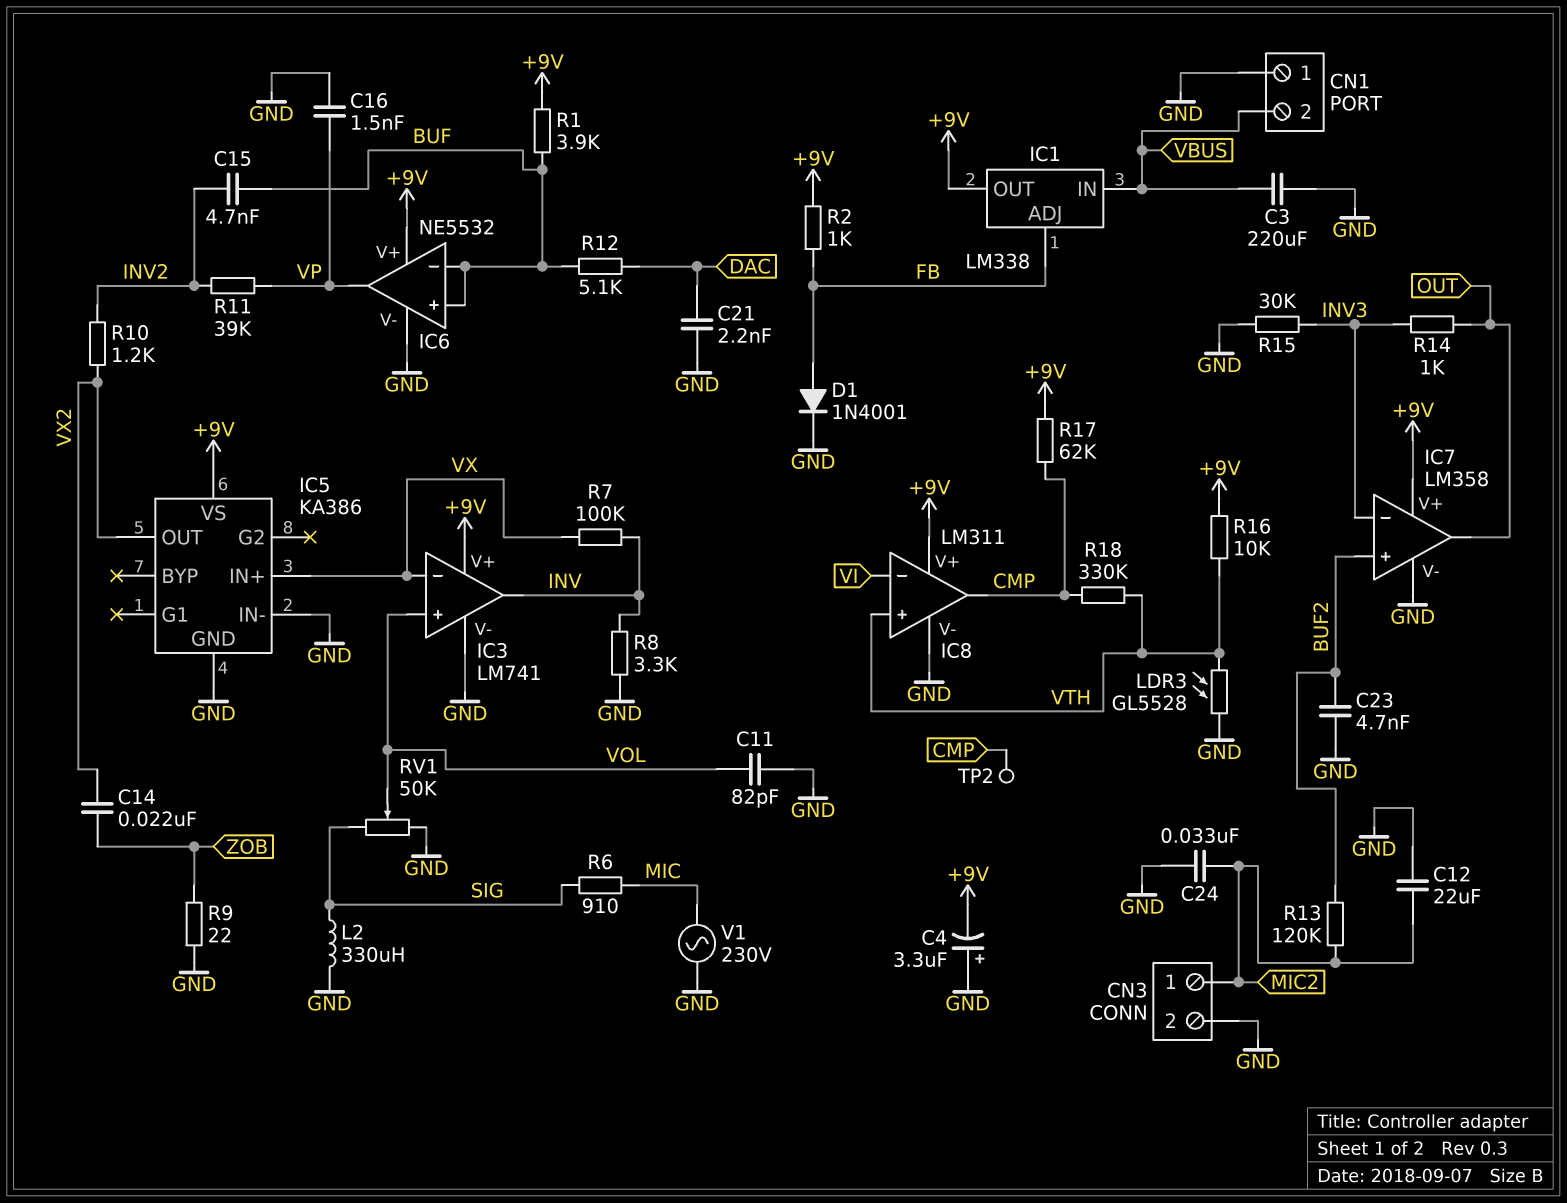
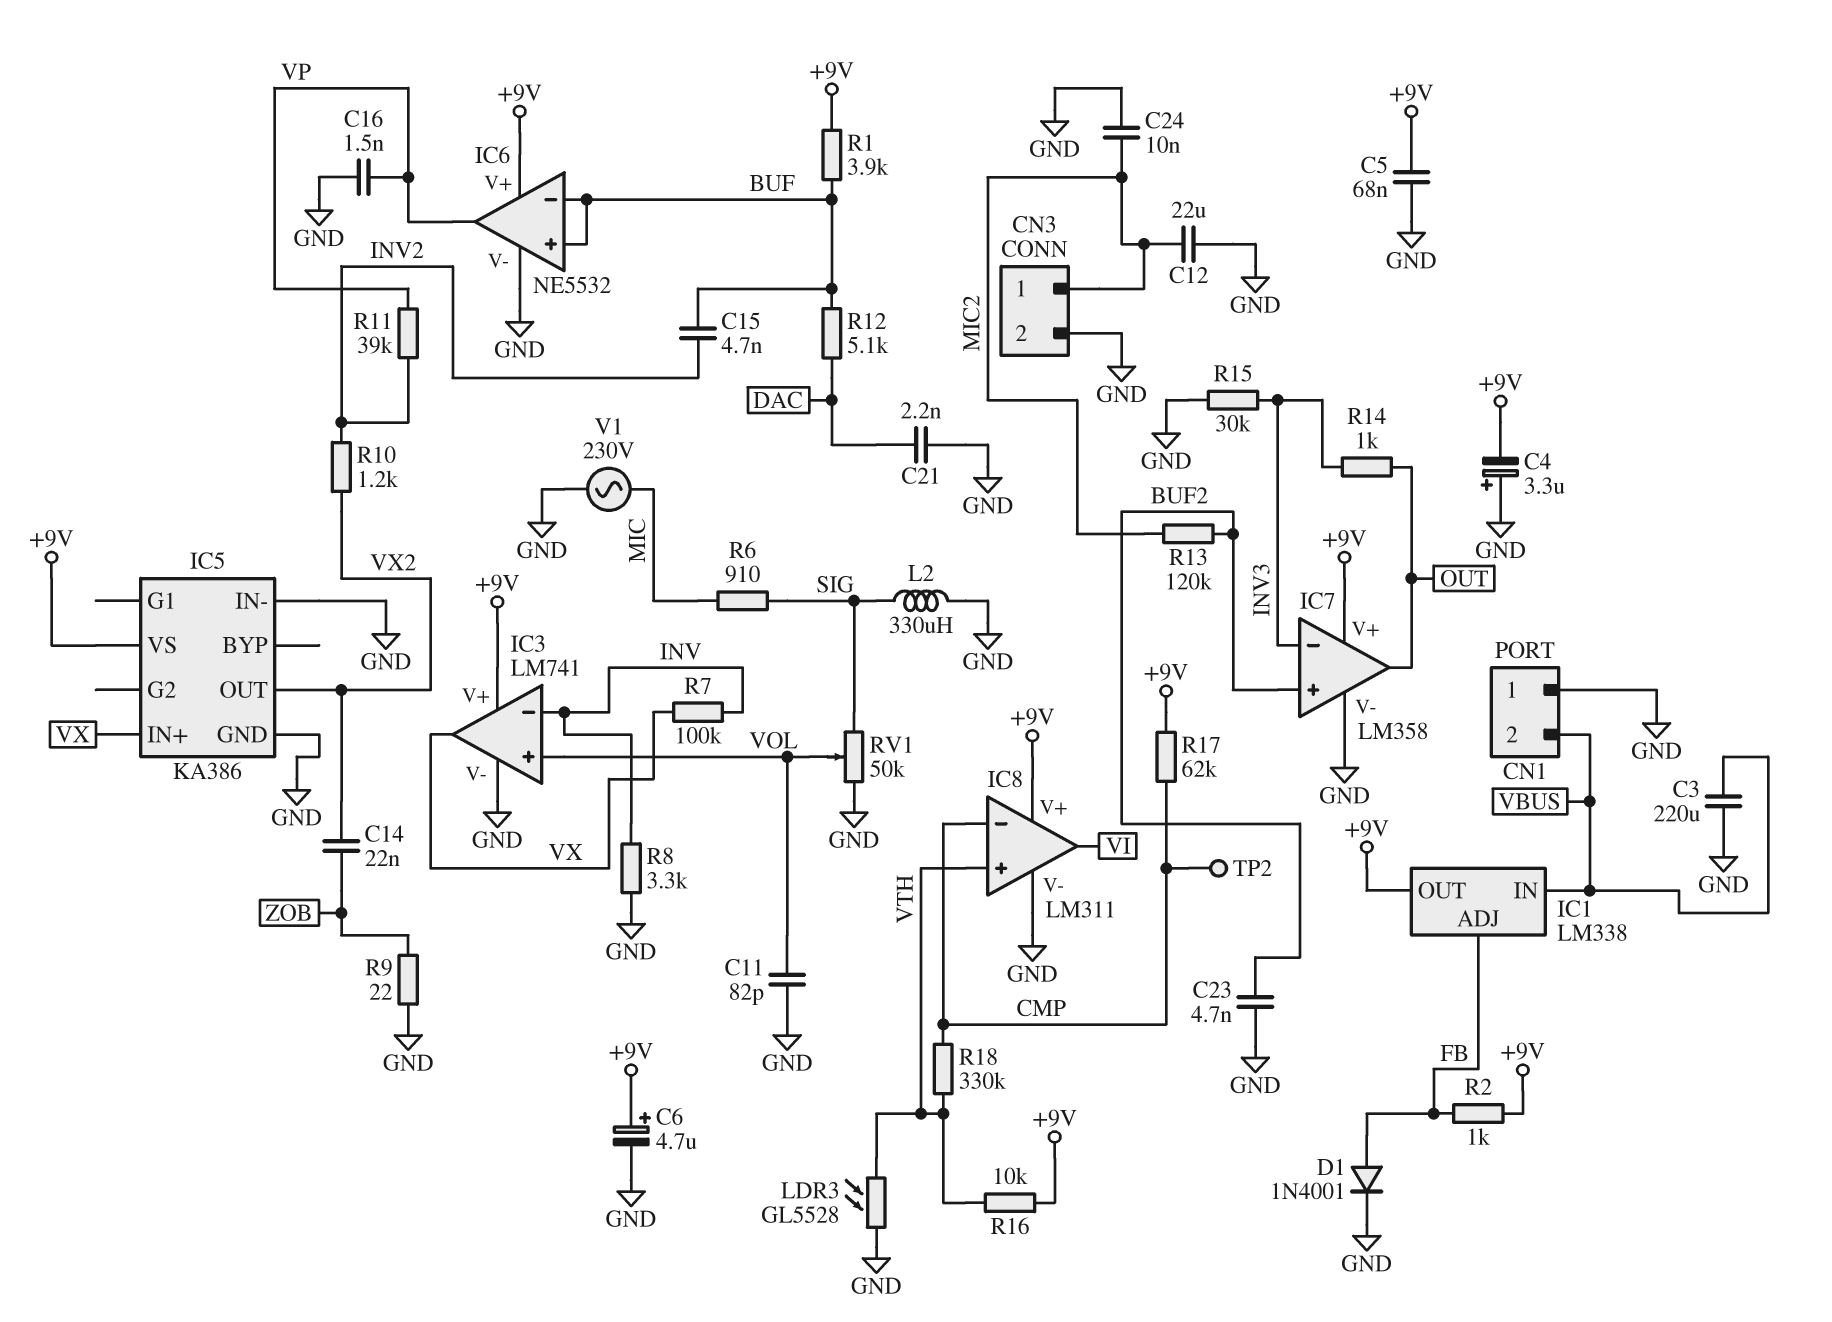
C5: none -> 68nF (+9V, GND)
C6: none -> 4.7uF (plus +9V, minus GND)
C24: 33nF (GND, MIC2) -> 10nF (GND, MIC2)
IC3 pin in-: VX -> INV
IC3 pin out: INV -> VX
IC8 pin in-: VI -> CMP
IC8 pin out: CMP -> VI

